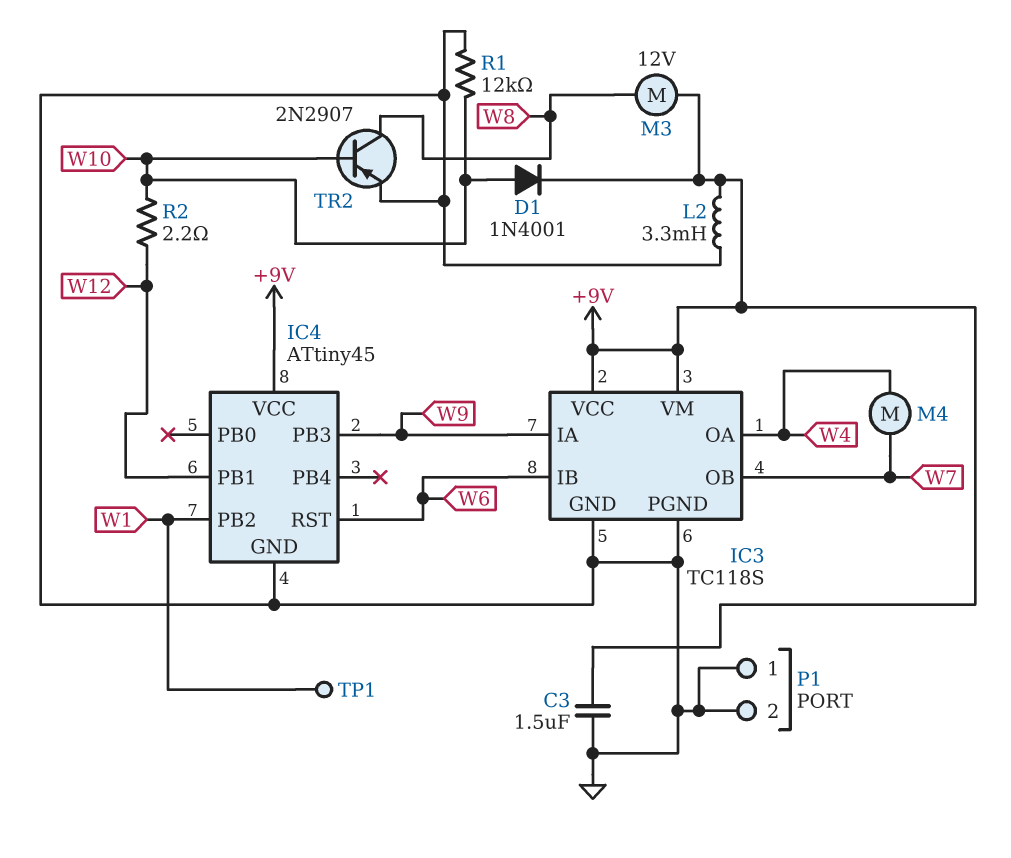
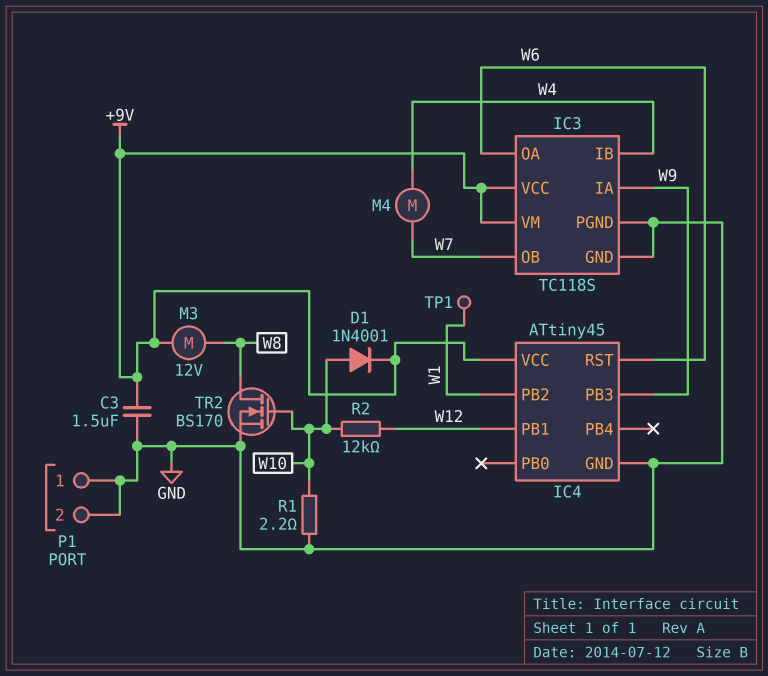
IC3 pin IB: W6 -> W4
IC3 pin OA: W4 -> W6
L2: 3.3mH (+9V, GND) -> none
R1: 12k (GND, W10) -> 2.2 (GND, W10)
R2: 2.2 (W10, W12) -> 12k (W10, W12)
TR2: PNP 2N2907 (B W10, C W8, E GND) -> NMOS BS170 (G W10, D W8, S GND)

